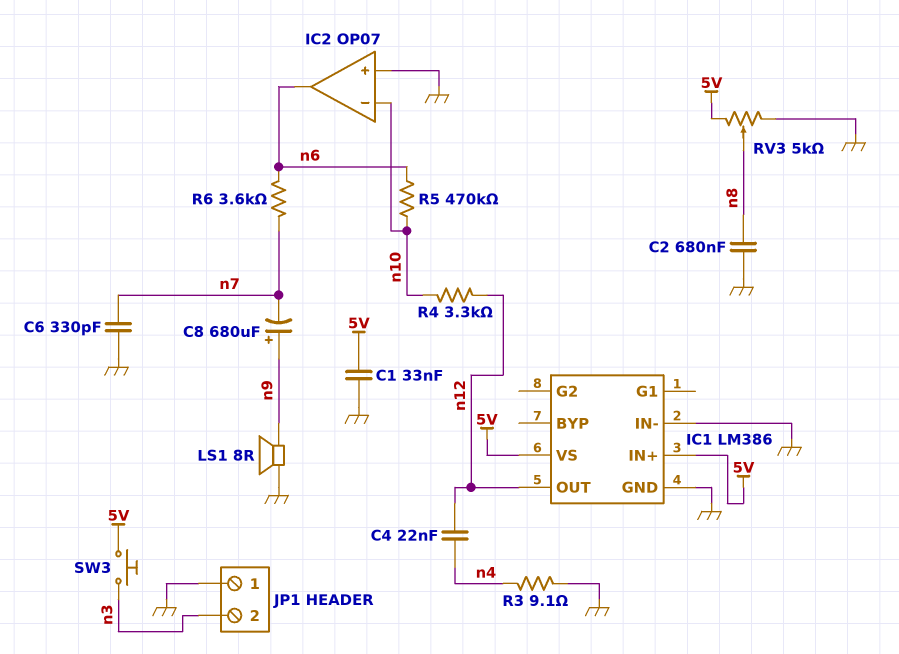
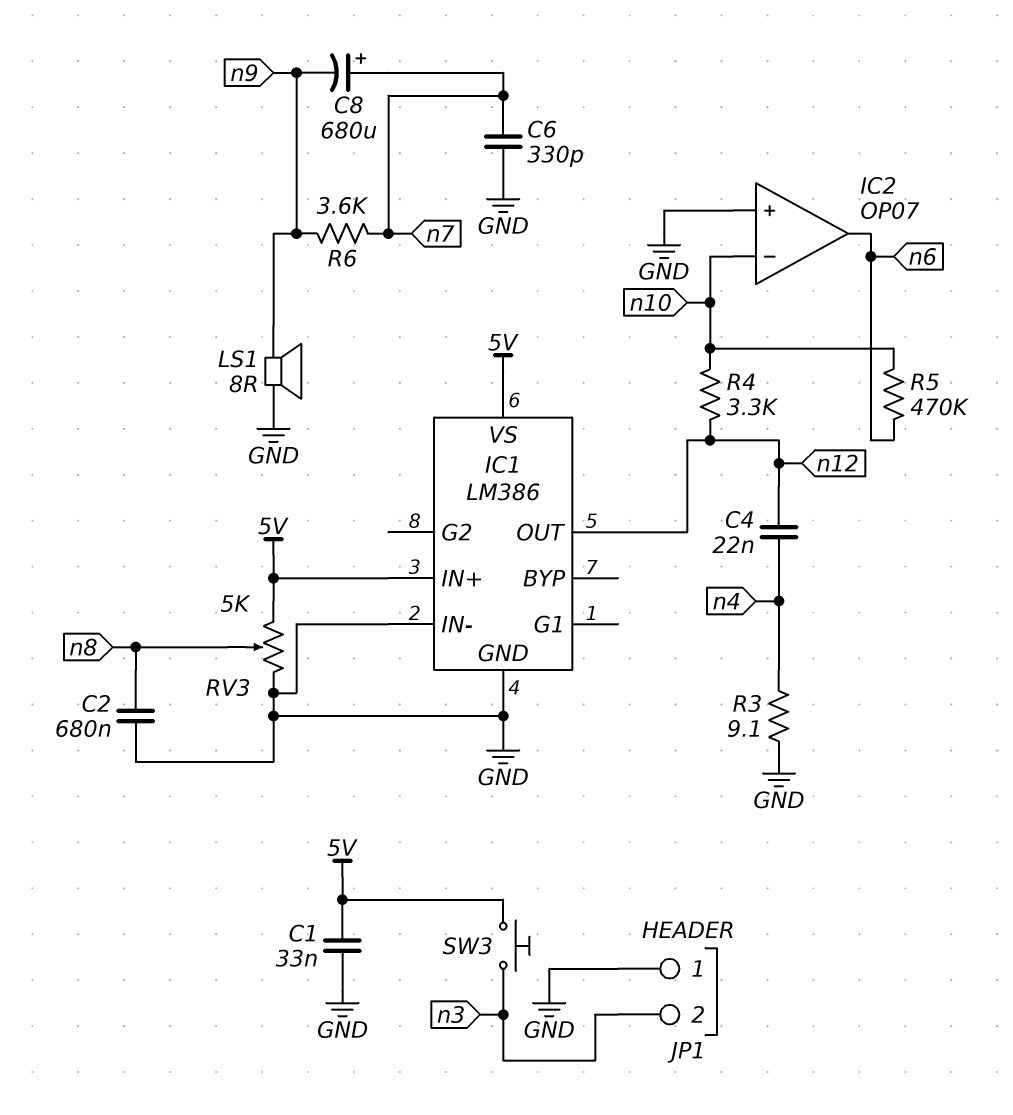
C8: 680uF (plus n9, minus n7) -> 680uF (plus n7, minus n9)
R6: 3.6k (n6, n7) -> 3.6k (n7, n9)

